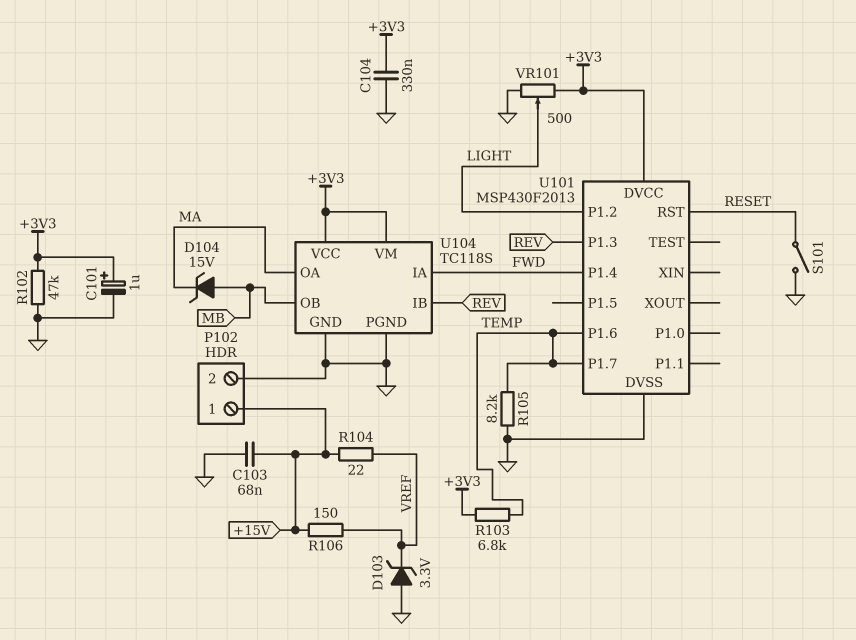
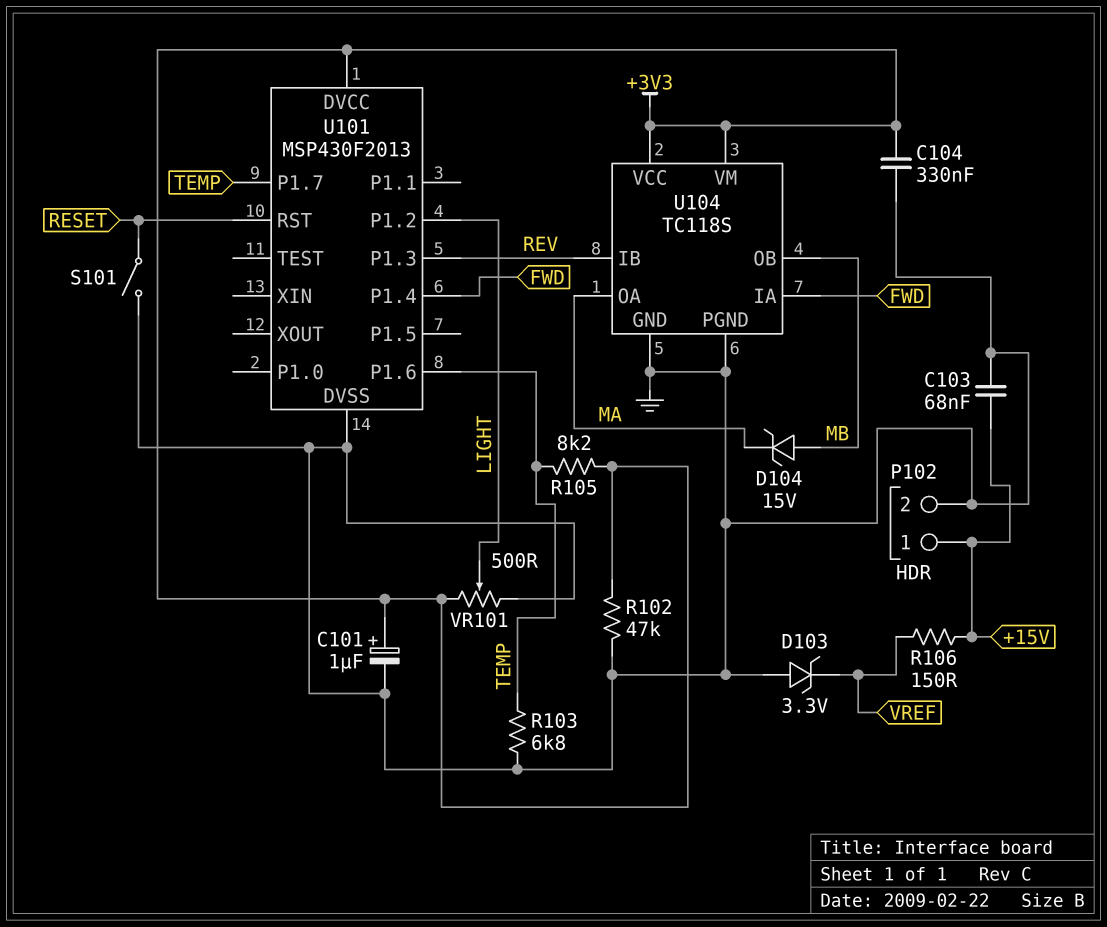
R103: 6.8k (+3V3, TEMP) -> 6.8k (GND, TEMP)
R104: 22 (+15V, VREF) -> none
R105: 8.2k (GND, TEMP) -> 8.2k (+3V3, TEMP)

